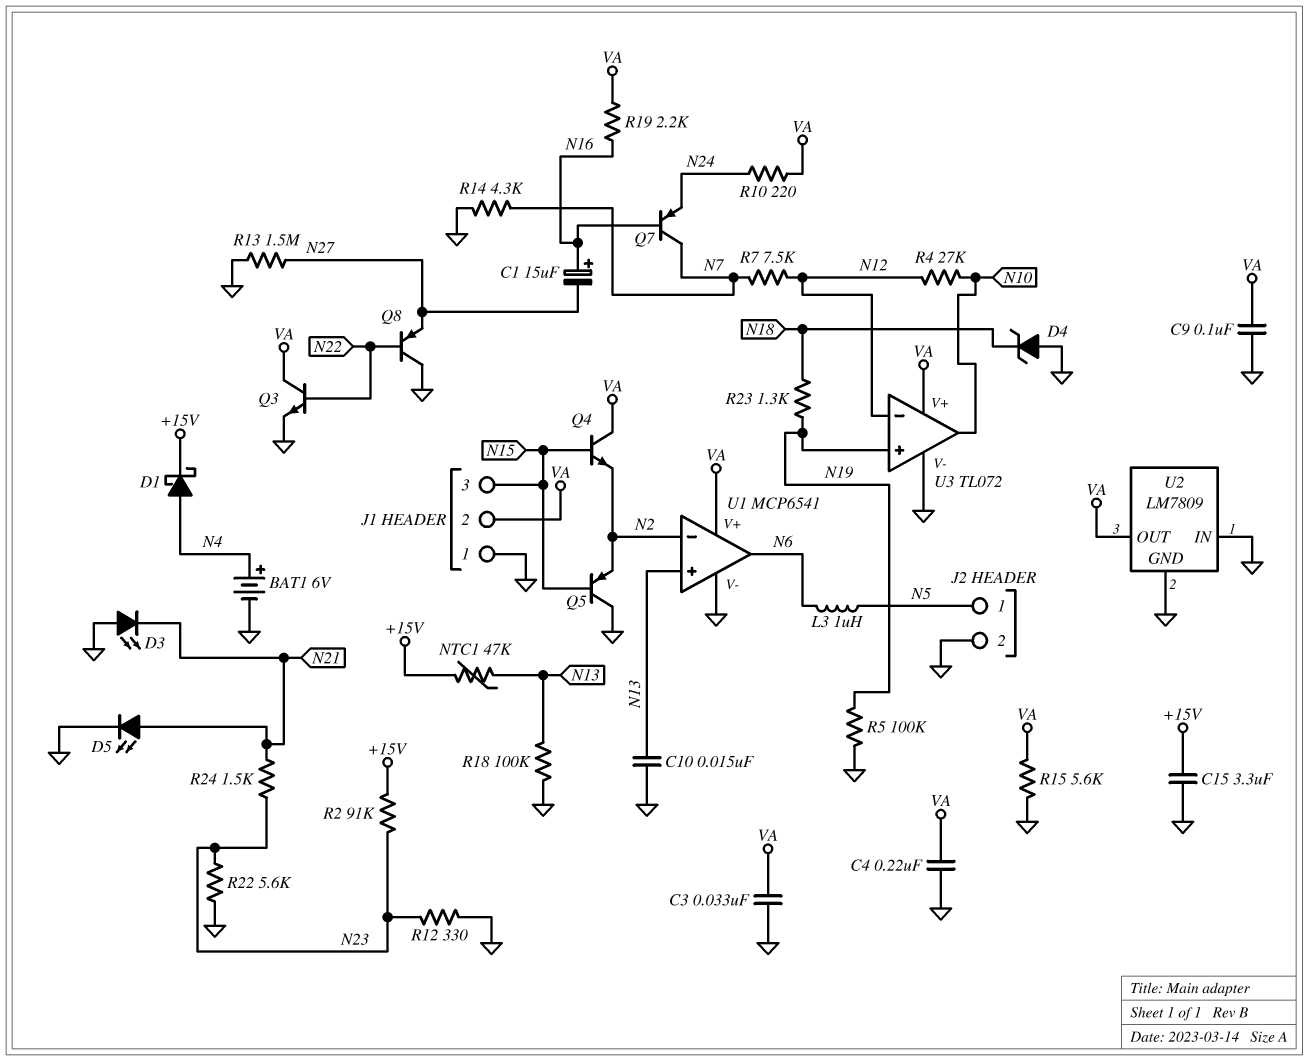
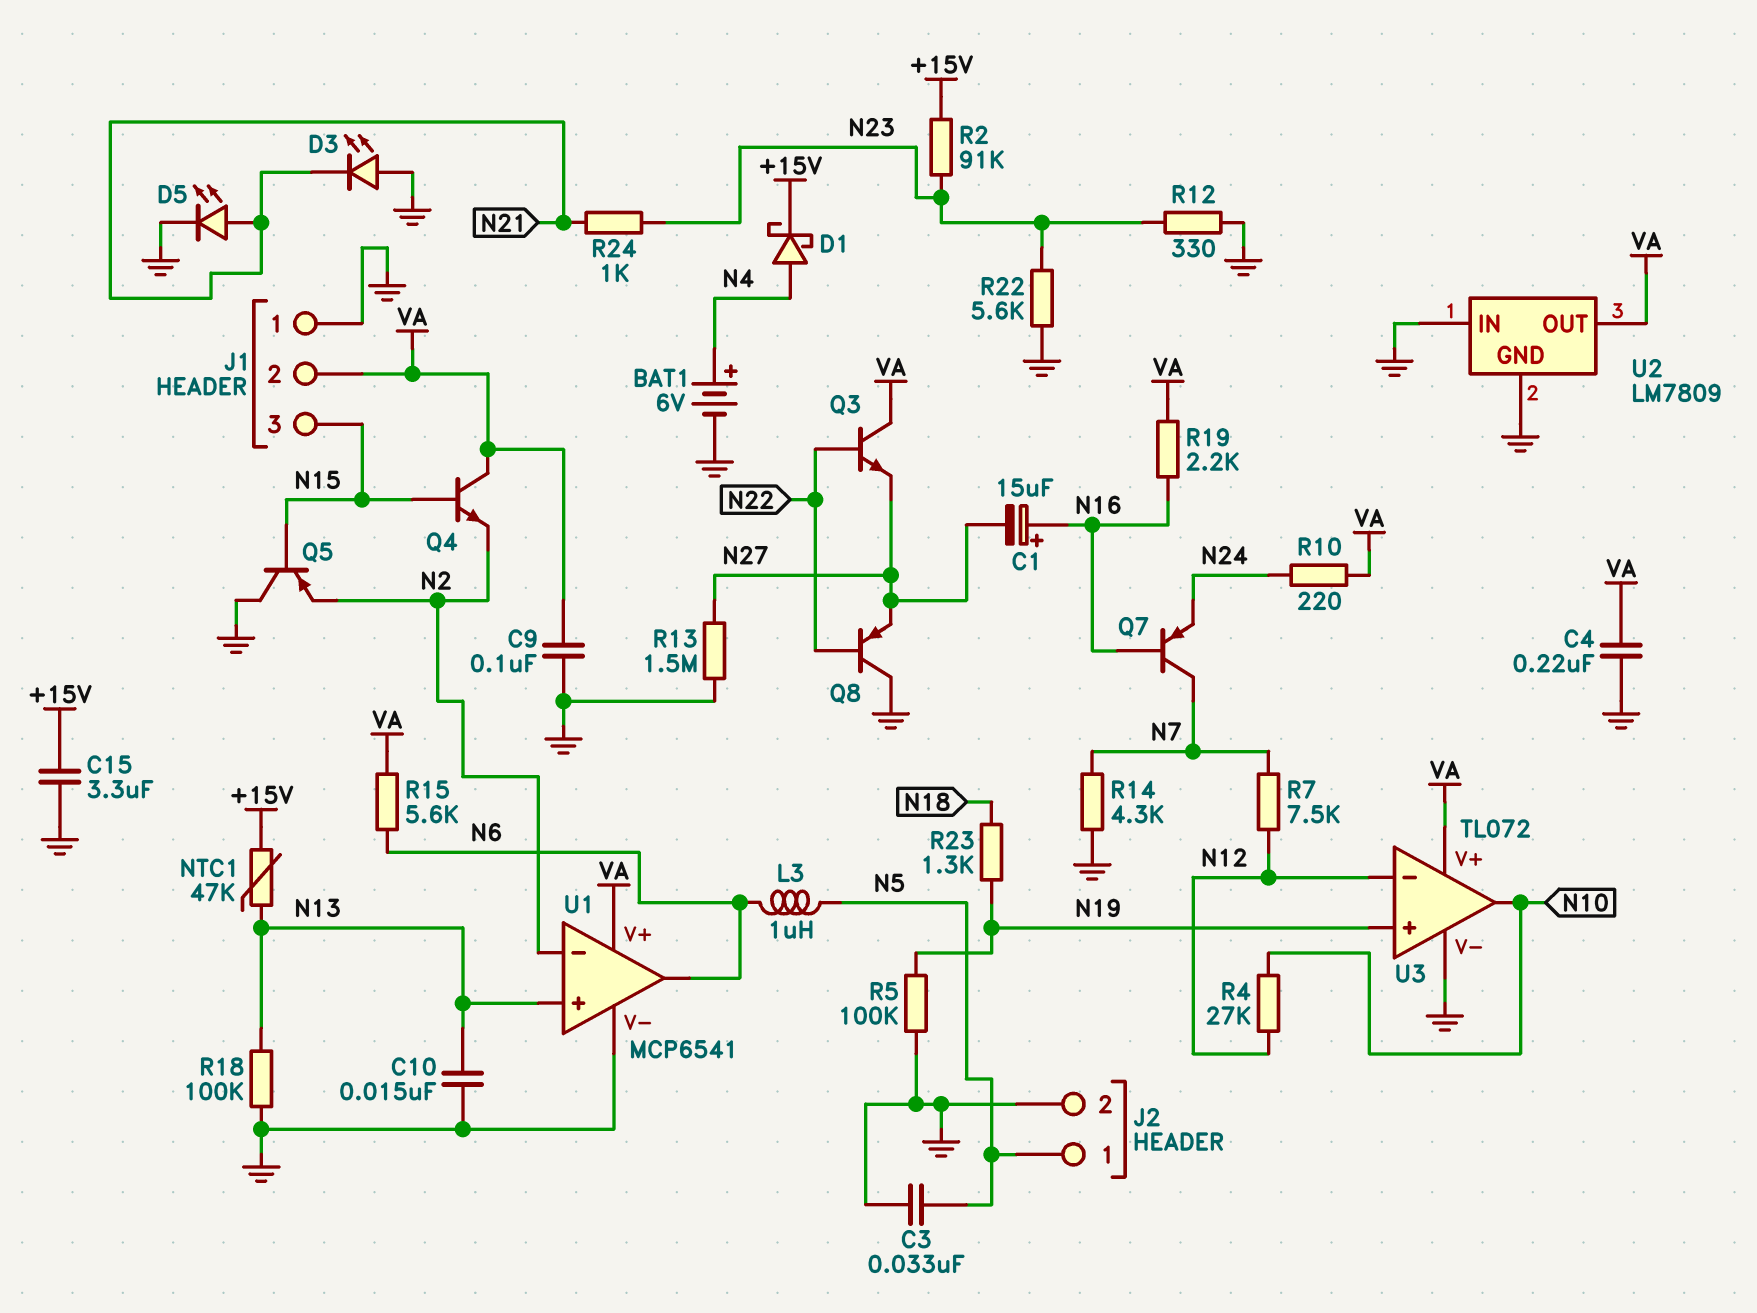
C3: 33nF (GND, VA) -> 33nF (GND, N5)
D4: zener (A GND, K N18) -> none
Q3: NPN (B N22, C VA, E GND) -> NPN (B N22, C VA, E N27)
R15: 5.6k (GND, VA) -> 5.6k (N6, VA)
R24: 1.5k (N21, N23) -> 1k (N21, N23)

